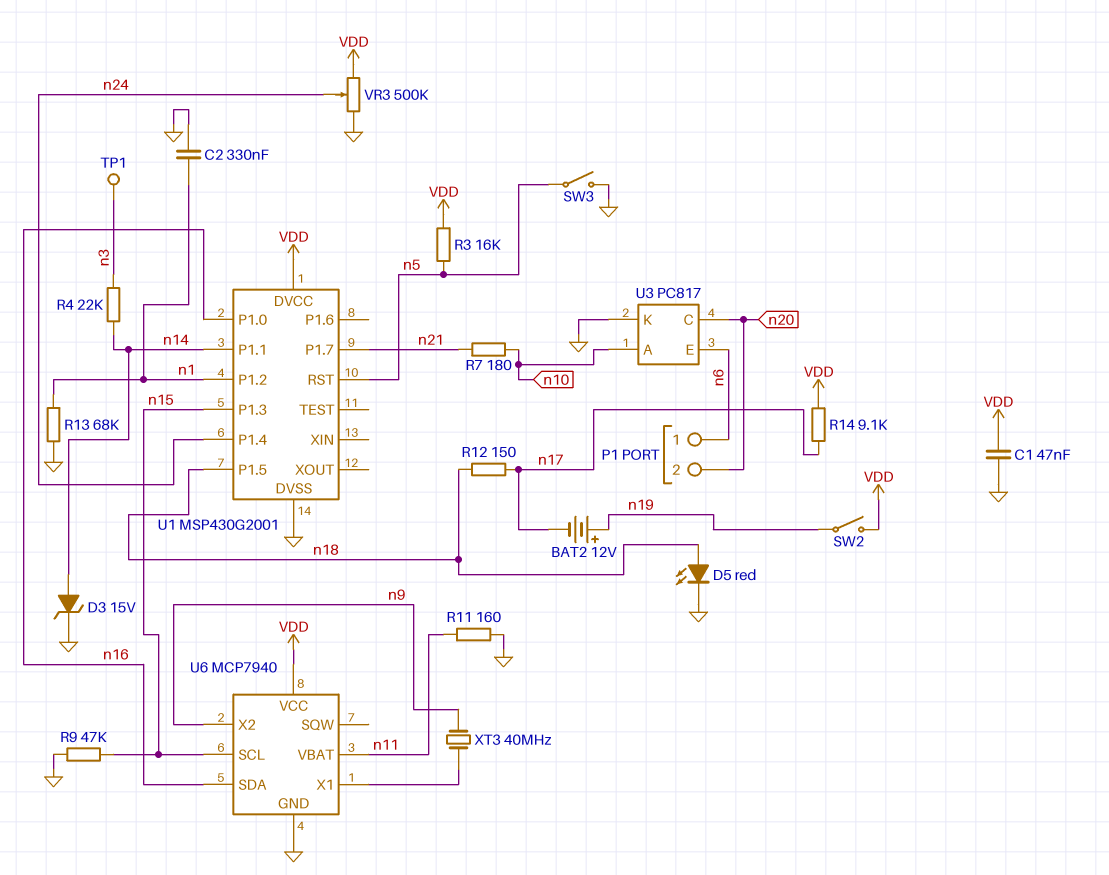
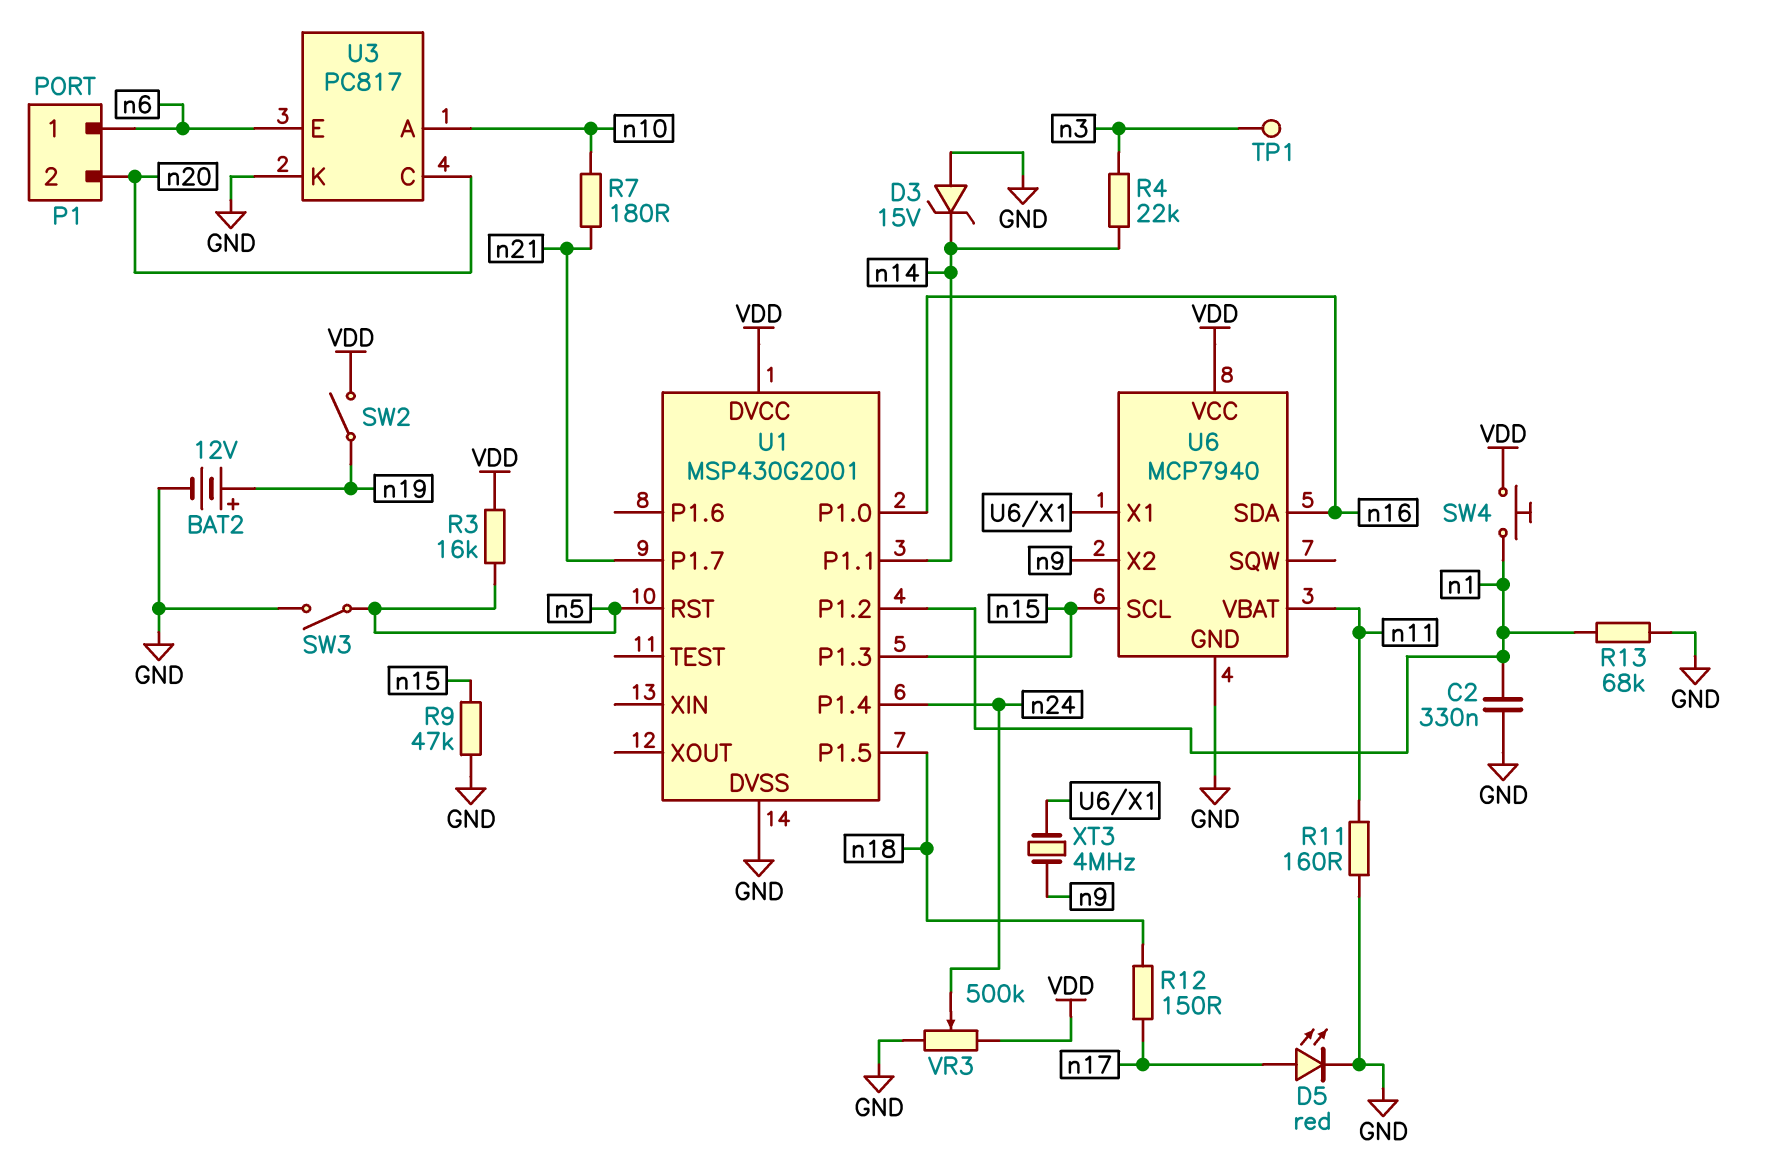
BAT2: 12V (plus n19, minus n17) -> 12V (plus n19, minus GND)
C1: 47nF (GND, VDD) -> none
D3: zener 15V (A n14, K GND) -> zener 15V (A GND, K n14)
D5: LED red (A n18, K GND) -> LED red (A n17, K GND)
R14: 9.1k (VDD, n17) -> none
SW4: none -> button (VDD, n1)
XT3: 40MHz (U6/X1, n9) -> 4MHz (U6/X1, n9)

